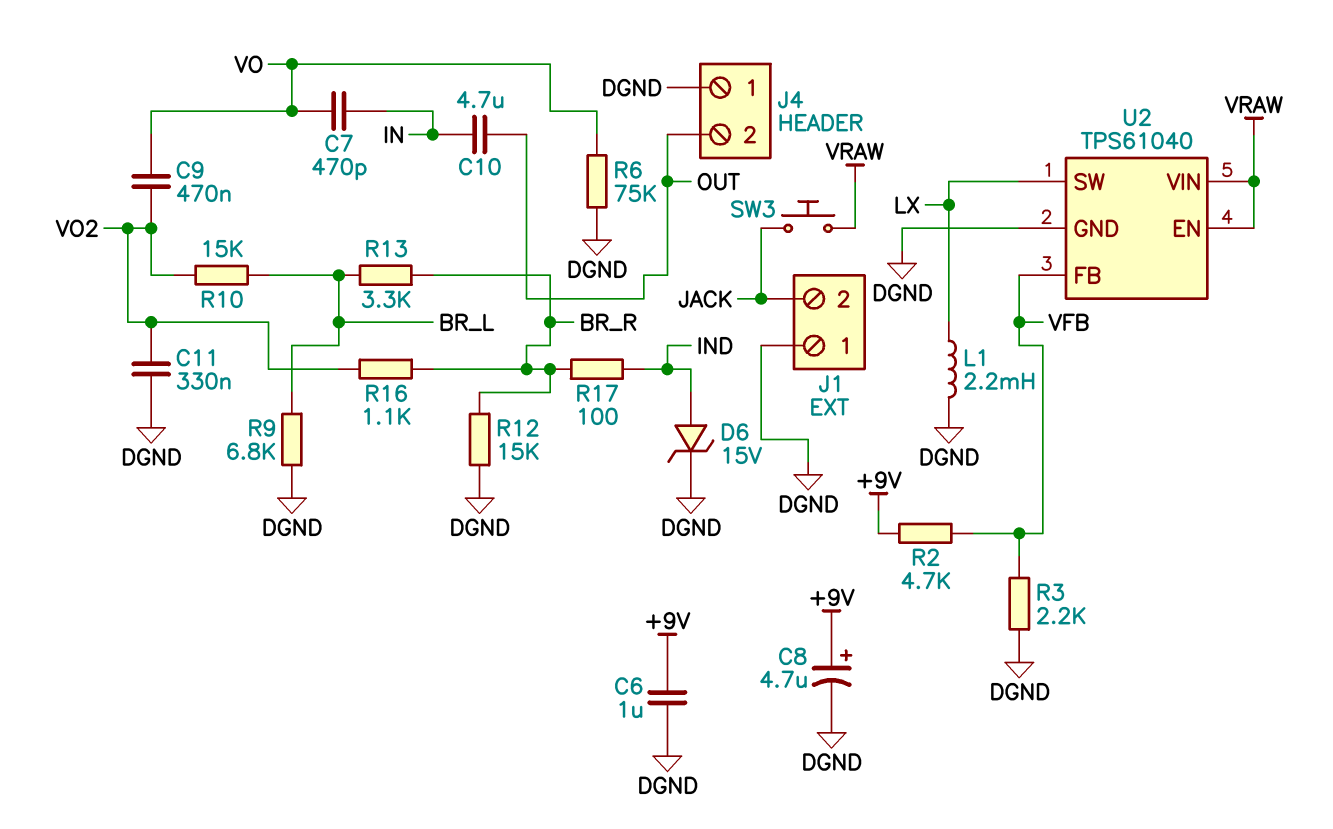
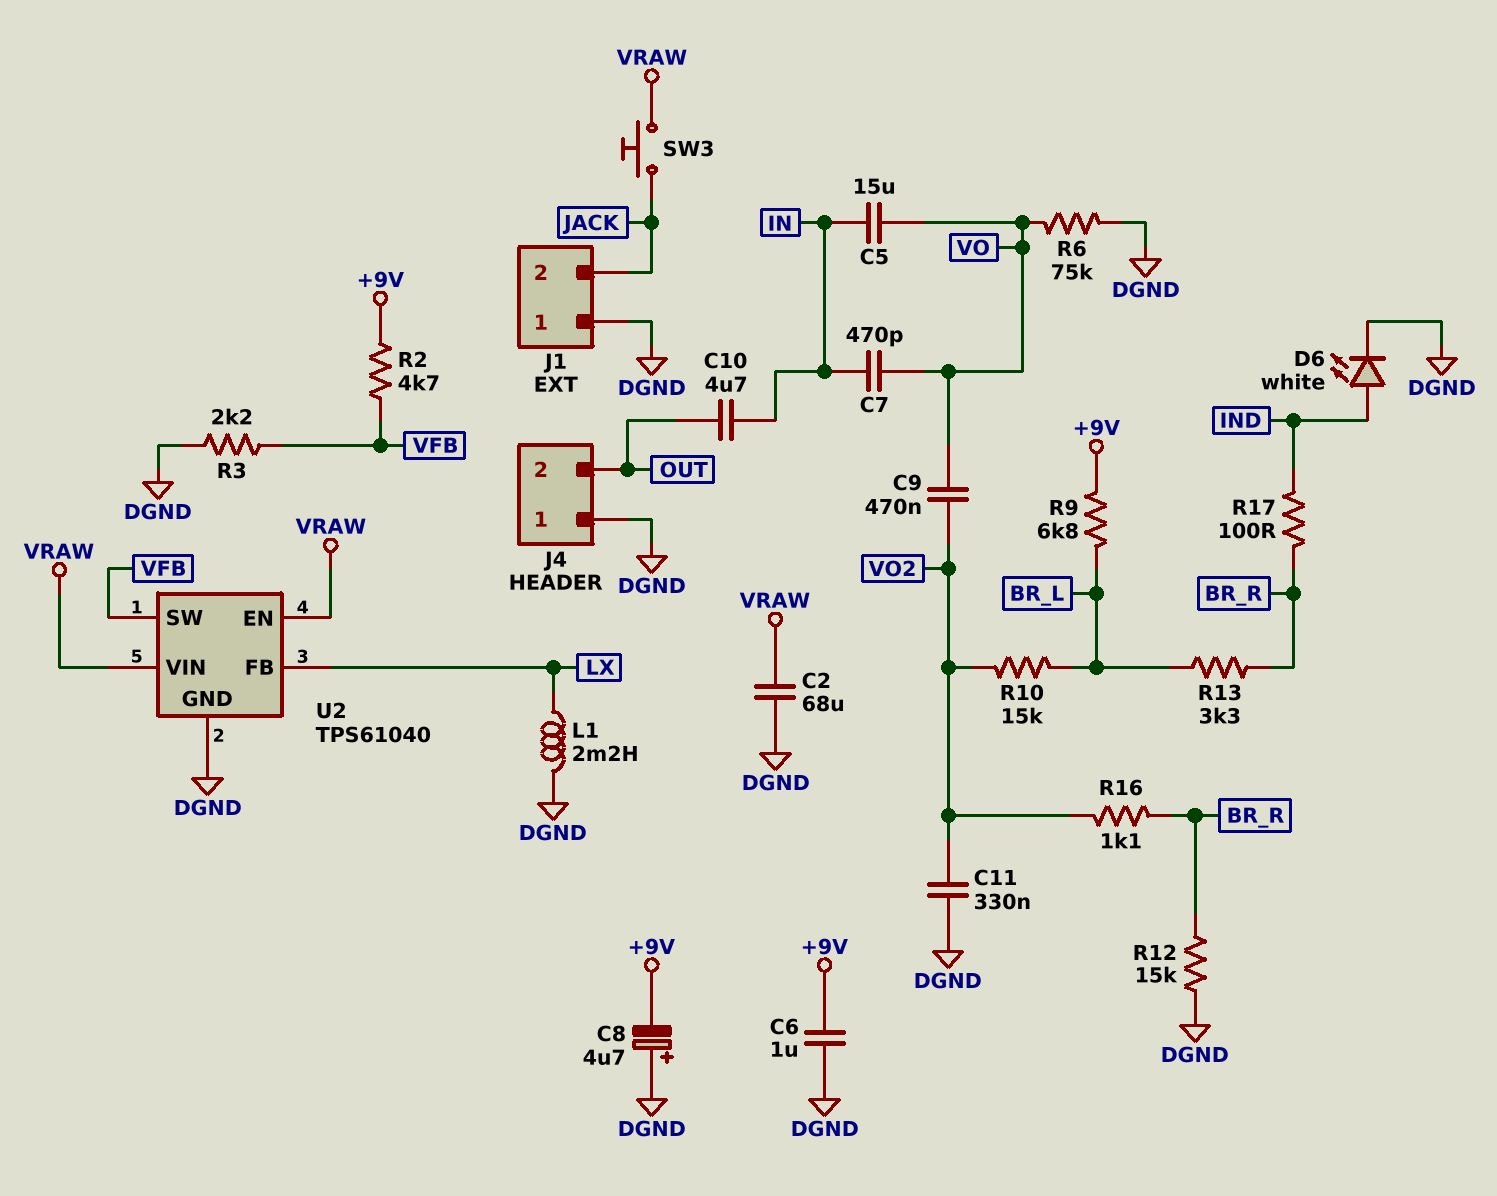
C2: none -> 68uF (DGND, VRAW)
C5: none -> 15uF (IN, VO)
C8: 4.7uF (plus +9V, minus DGND) -> 4.7uF (plus DGND, minus +9V)
D6: zener 15V (A IND, K DGND) -> LED white (A IND, K DGND)
R9: 6.8k (BR_L, DGND) -> 6.8k (+9V, BR_L)
U2 pin FB: VFB -> LX
U2 pin SW: LX -> VFB

